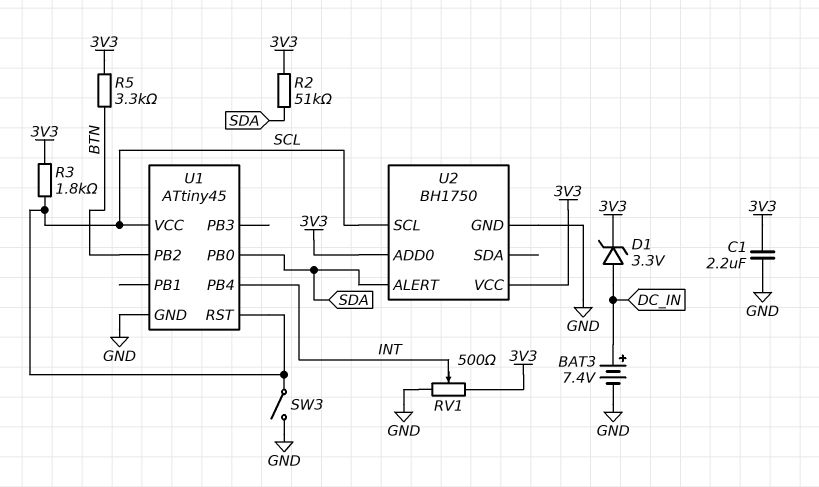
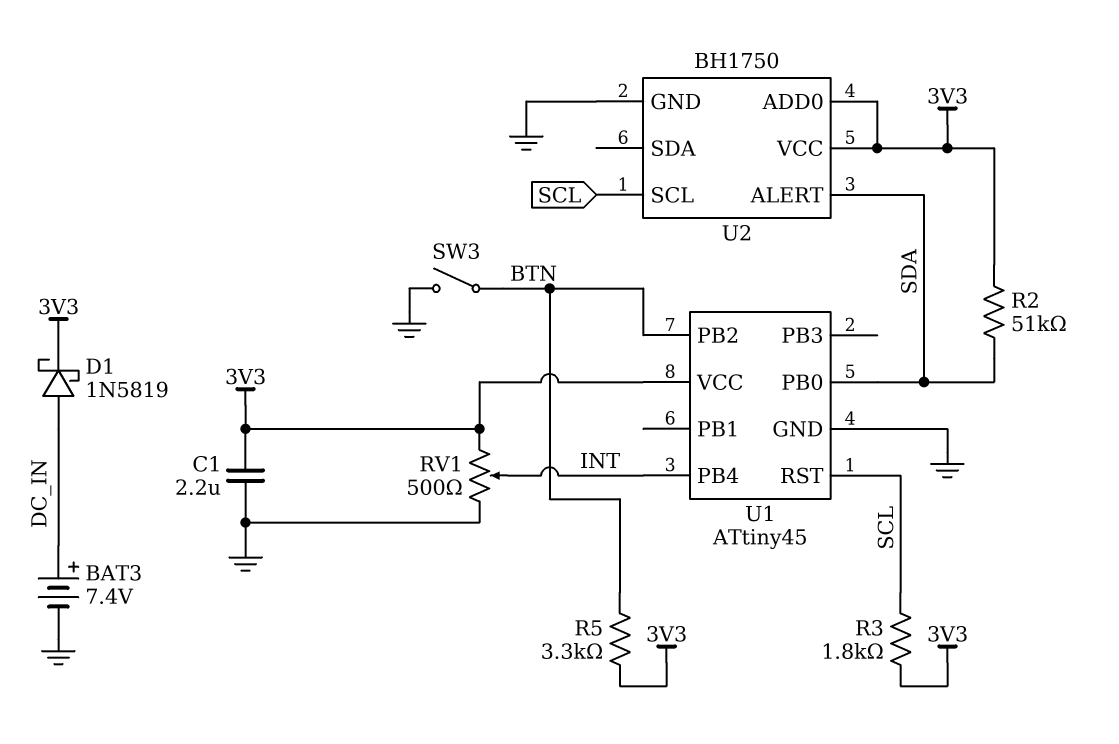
D1: zener 3.3V (A DC_IN, K 3V3) -> schottky 1N5819 (A DC_IN, K 3V3)
SW3: switch (GND, SCL) -> switch (BTN, GND)
U1 pin VCC: SCL -> 3V3

